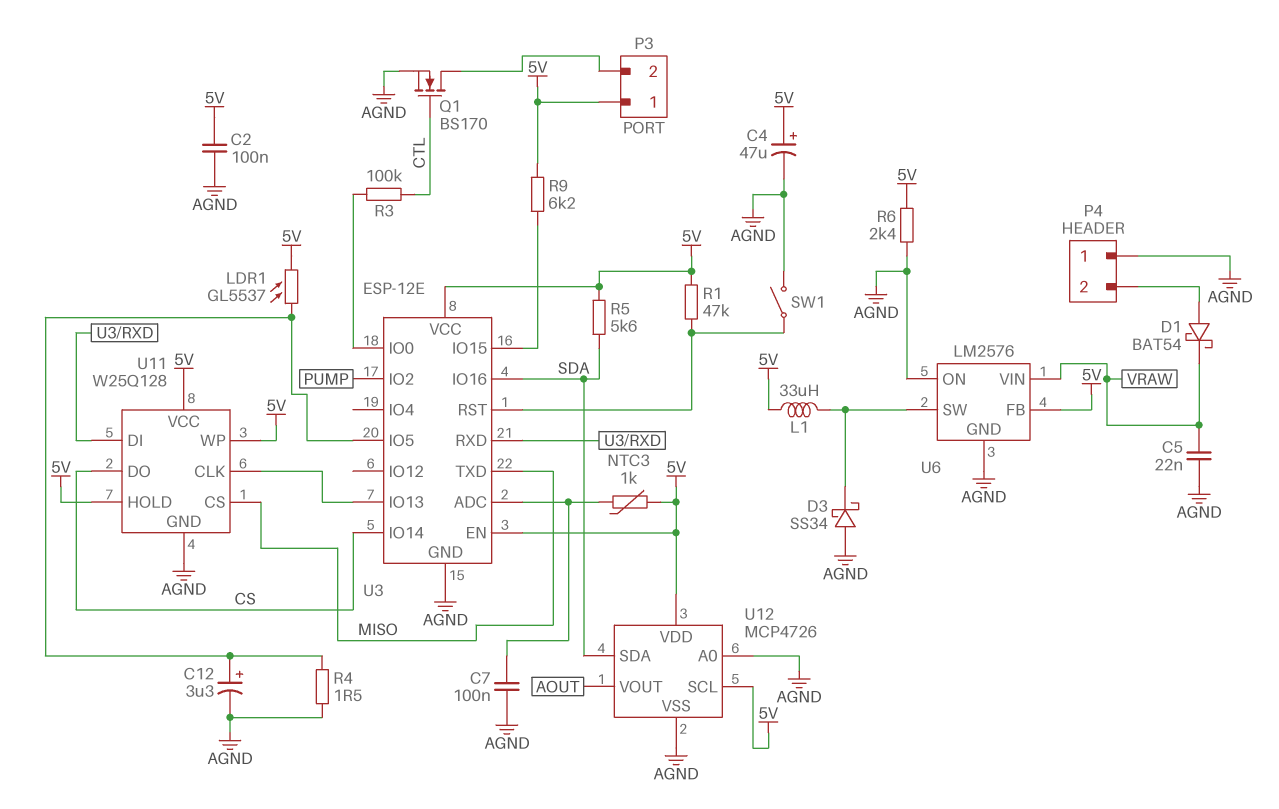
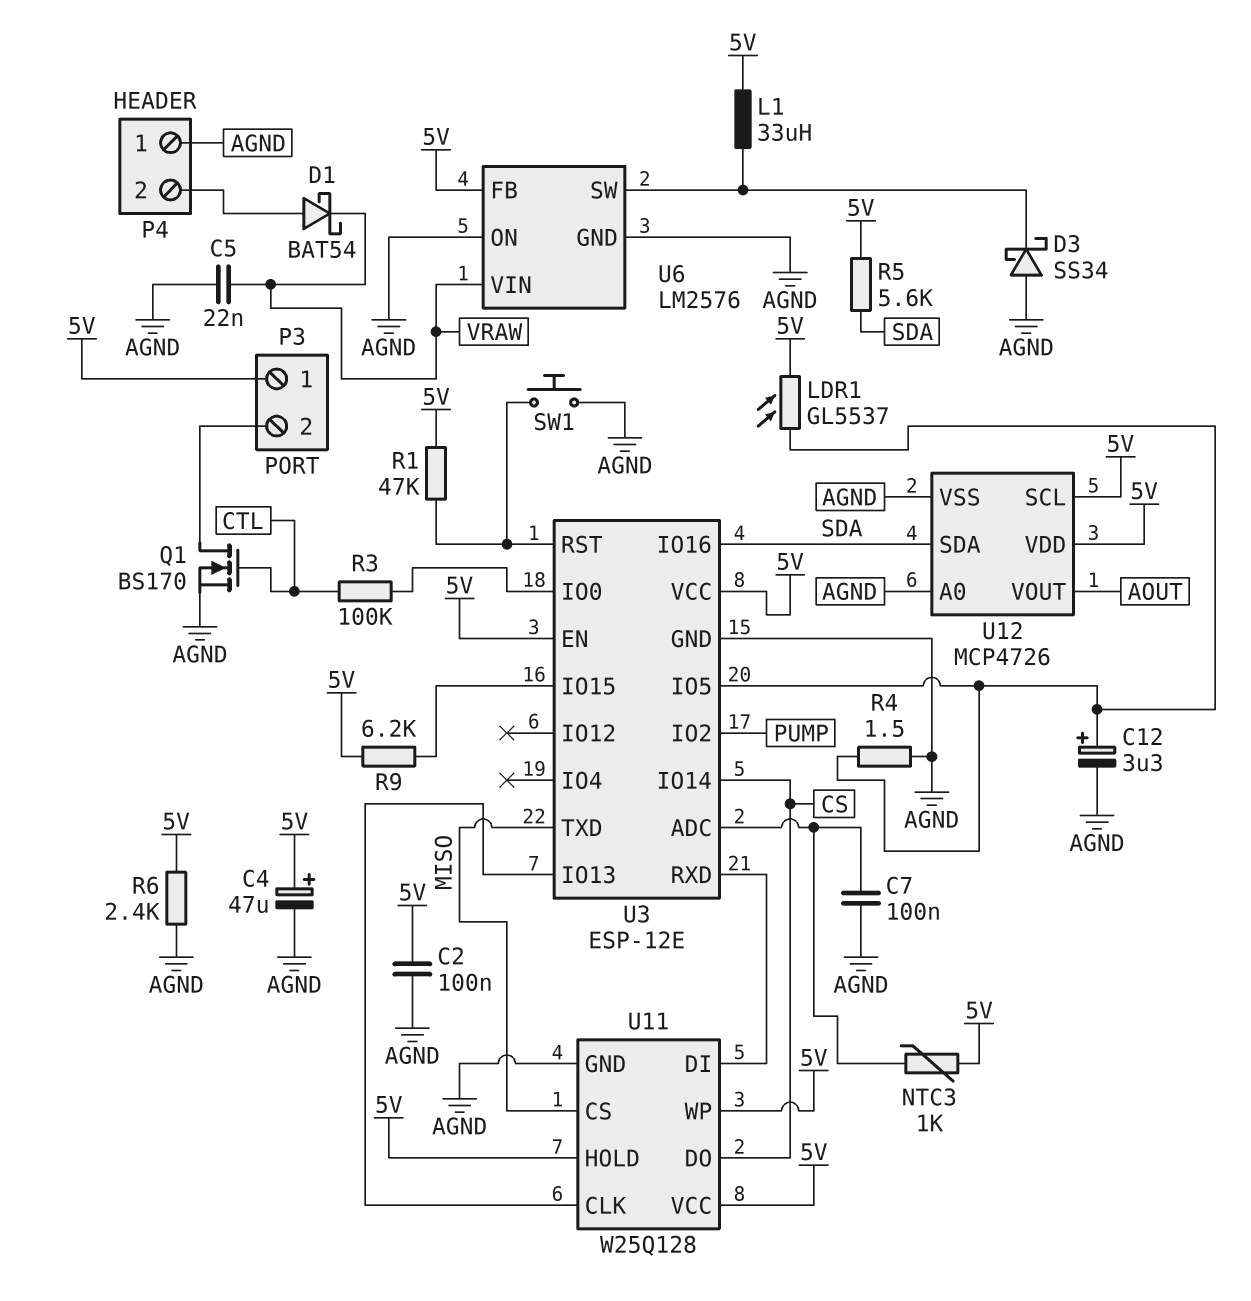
SW1: switch (AGND, U3/RST) -> button (AGND, U3/RST)

